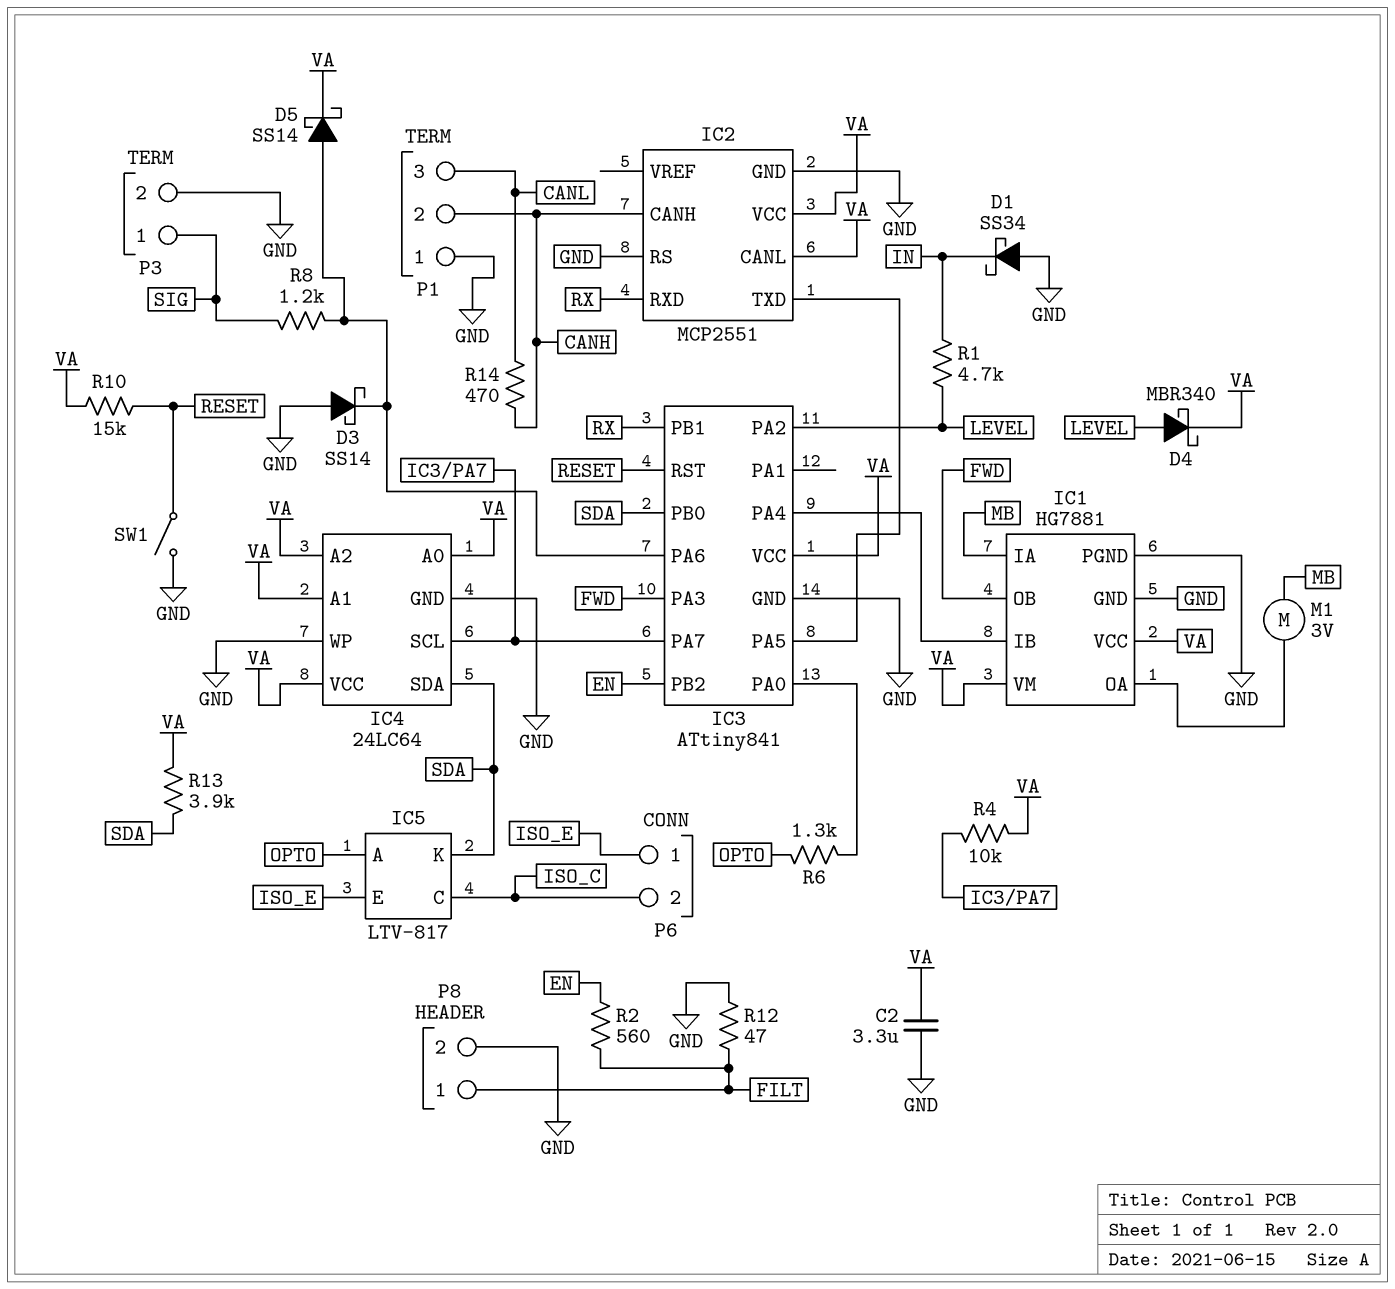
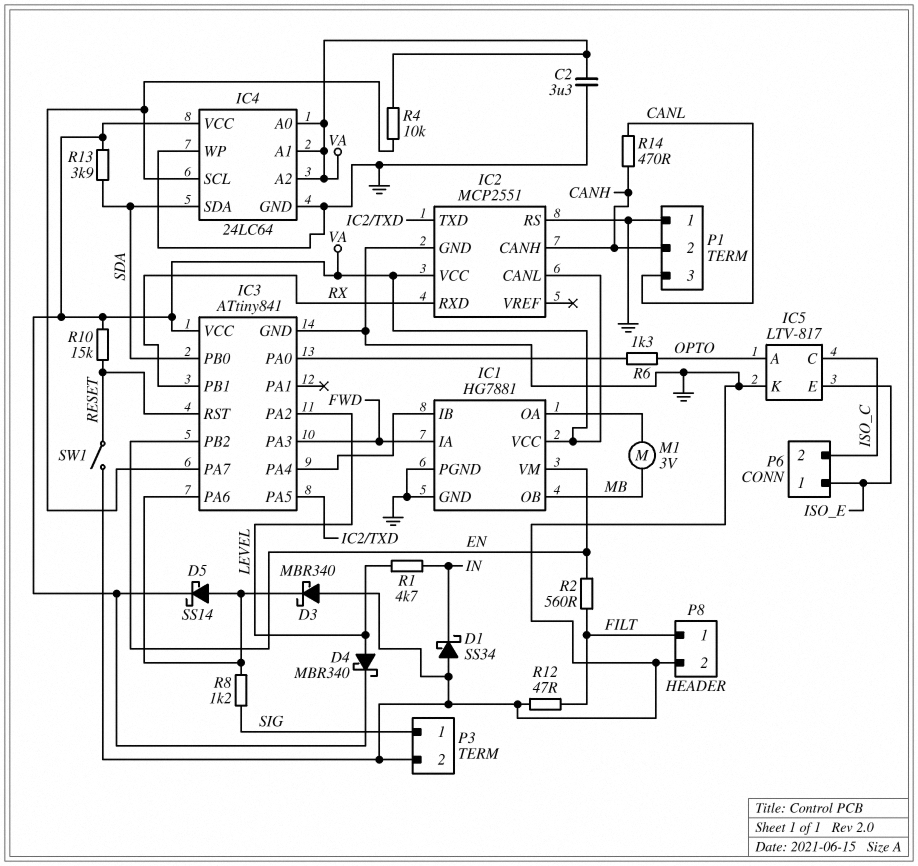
D3: schottky SS14 (A GND, K IC3/PA6) -> schottky MBR340 (A GND, K IC3/PA6)
IC1 pin IA: MB -> FWD
IC1 pin OB: FWD -> MB
IC1 pin VM: VA -> EN
IC5 pin K: SDA -> GND

